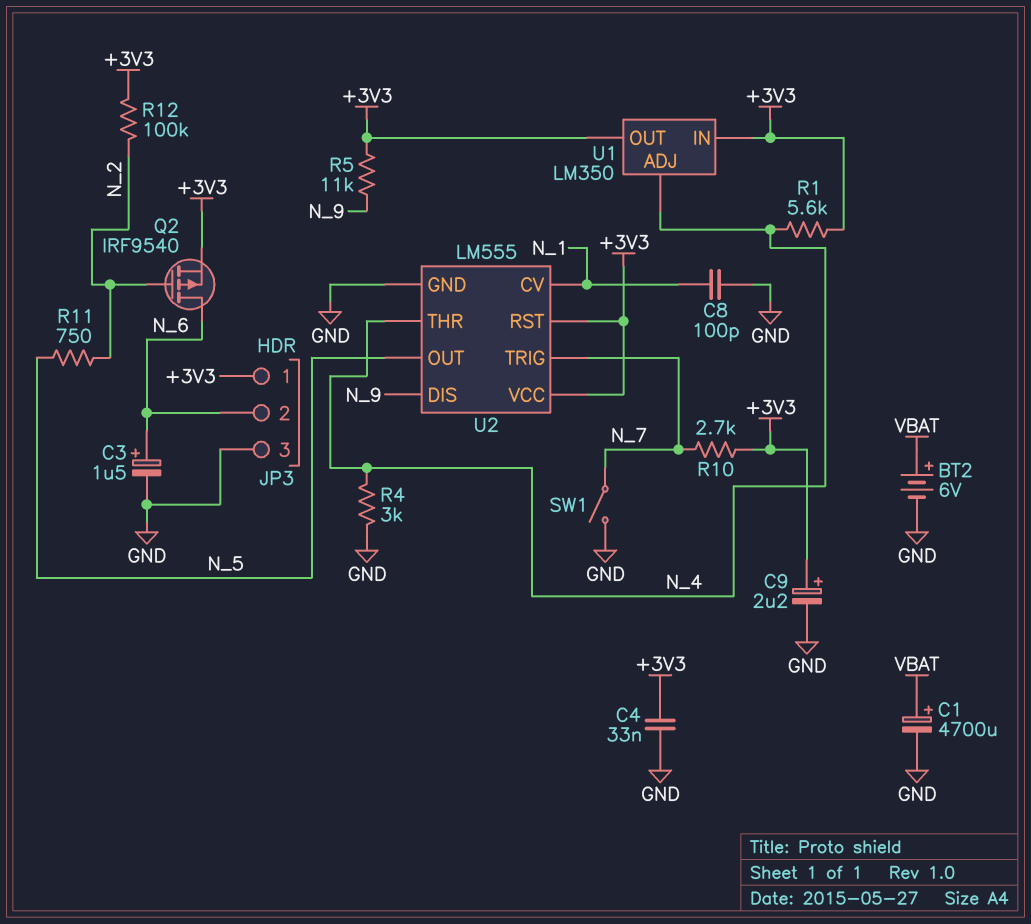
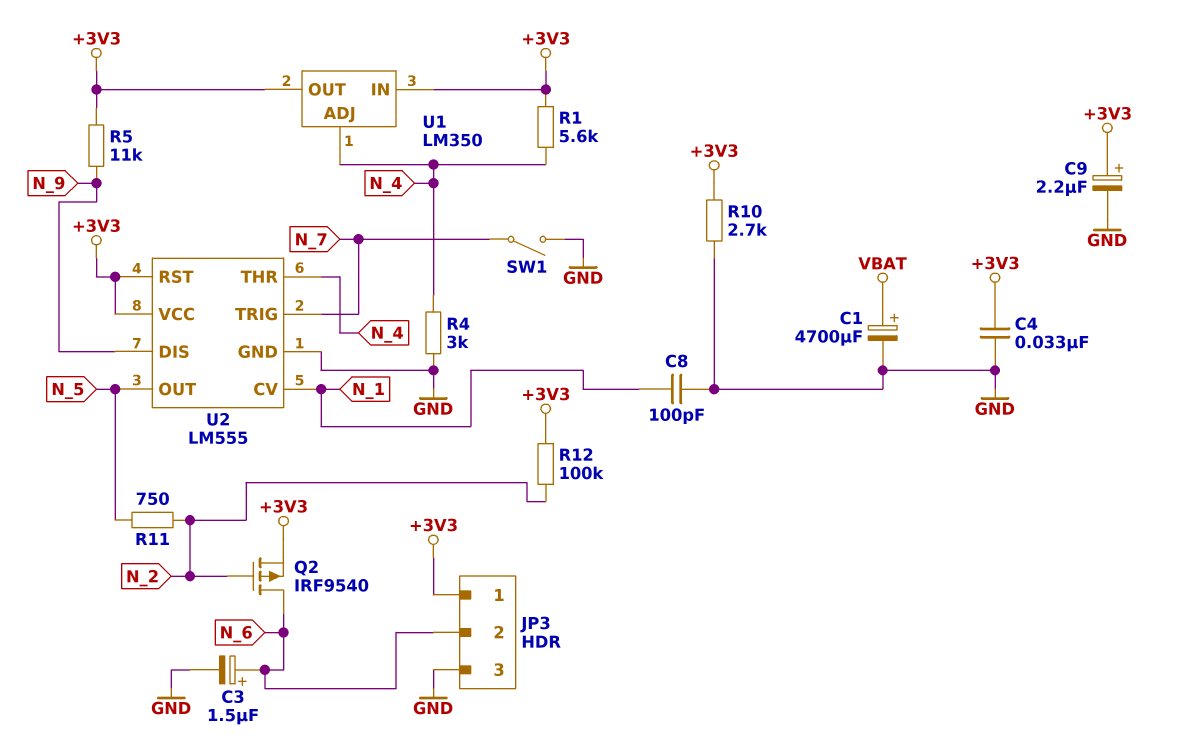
BT2: 6V (plus VBAT, minus GND) -> none
R10: 2.7k (+3V3, N_7) -> 2.7k (+3V3, GND)

